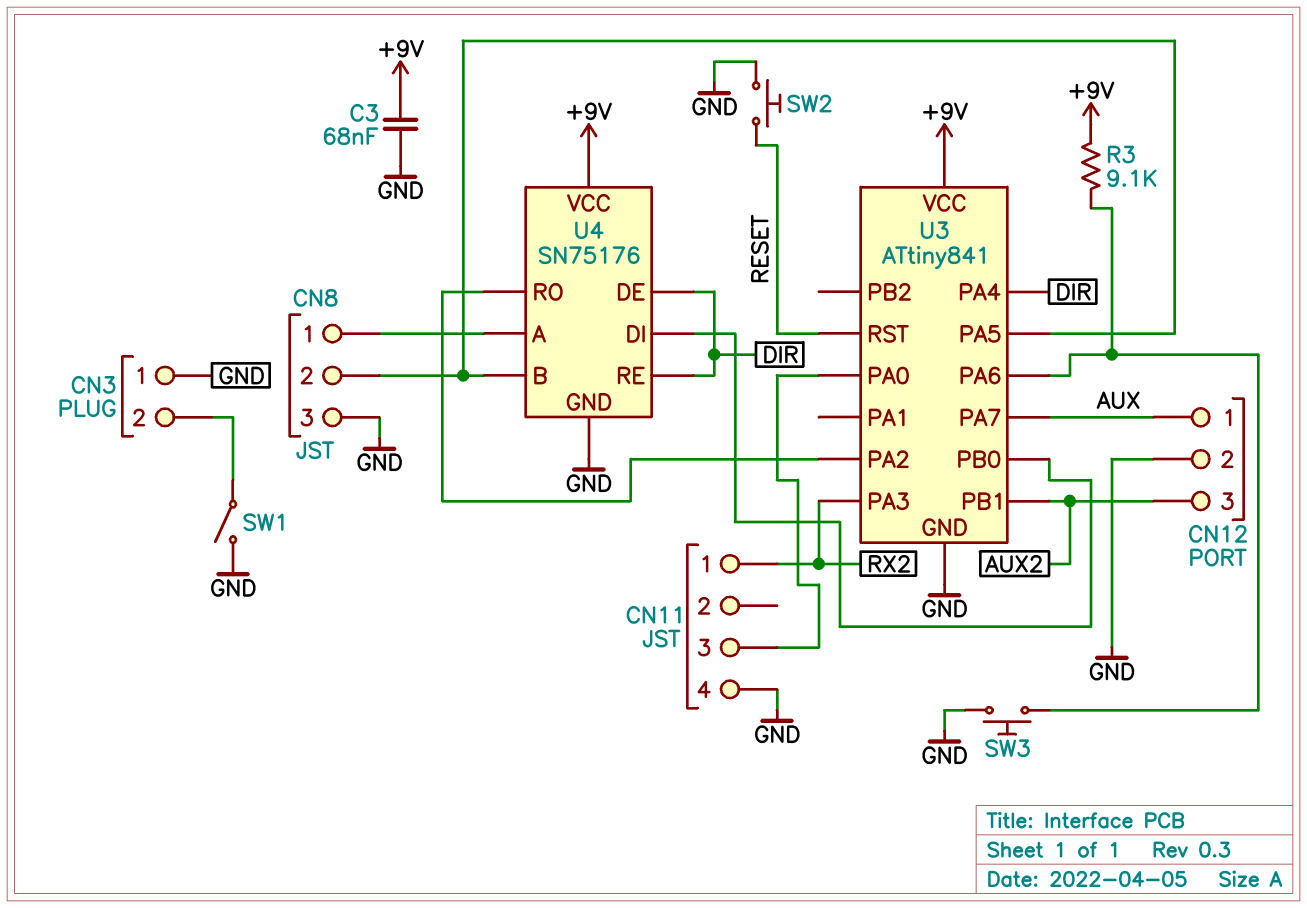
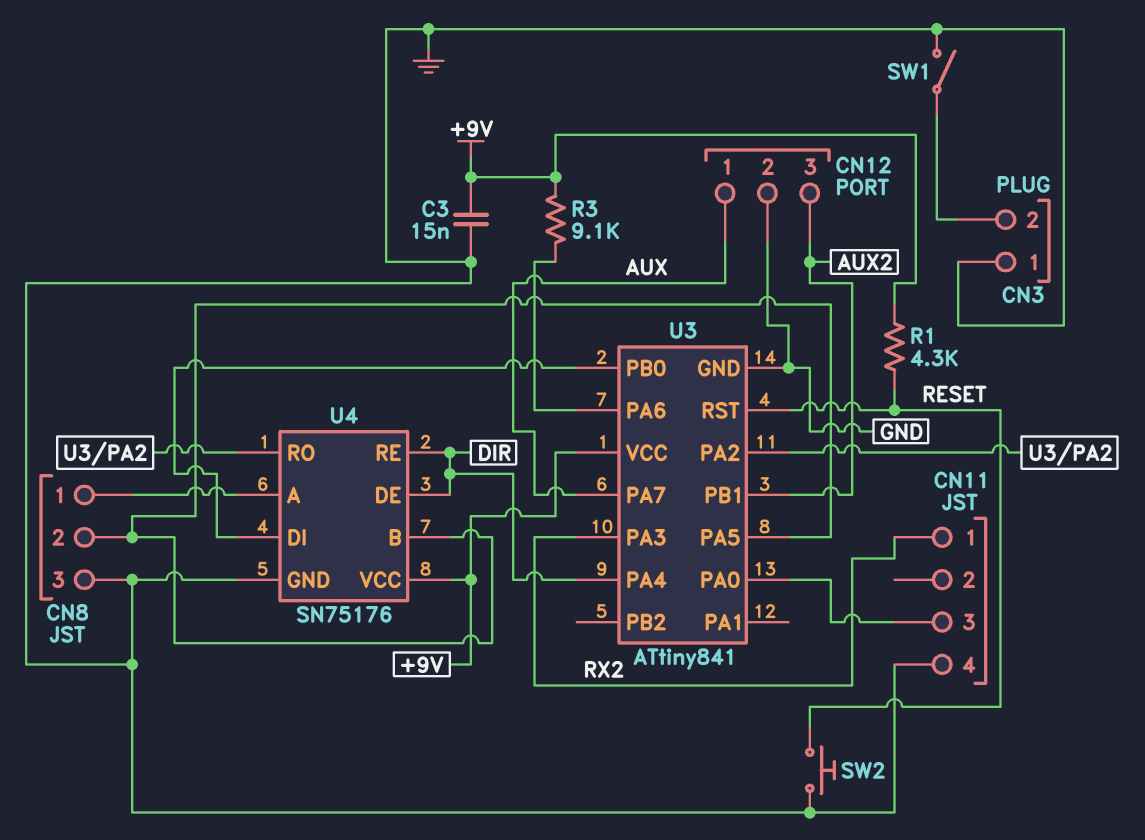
C3: 68nF (+9V, GND) -> 15nF (+9V, GND)
R1: none -> 4.3k (+9V, RESET)
SW3: button (GND, U3/PA6) -> none

